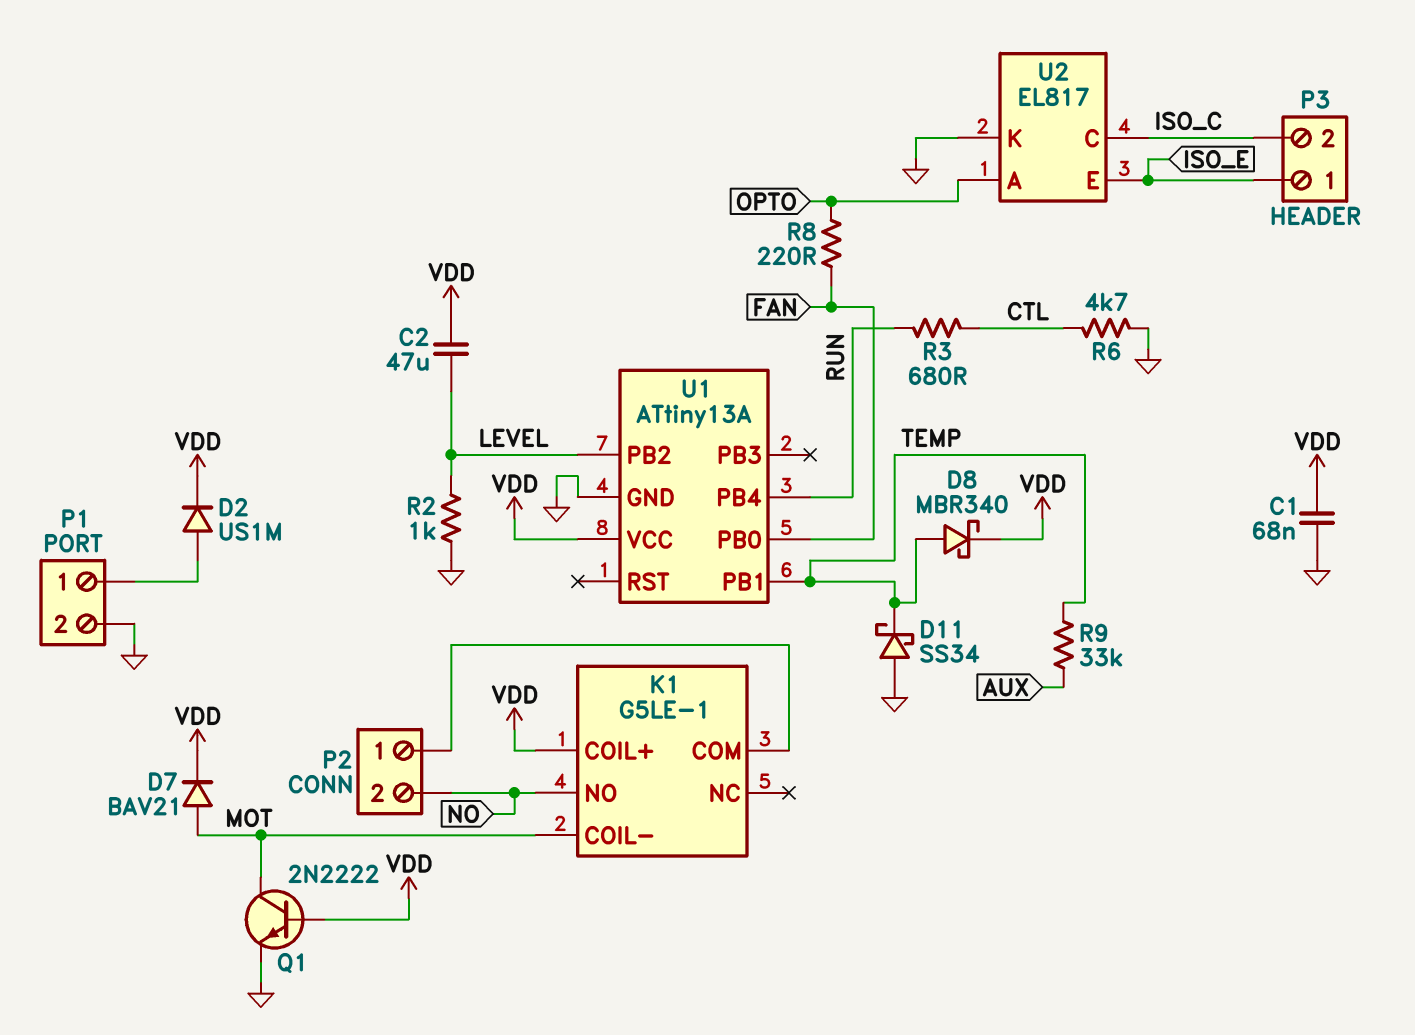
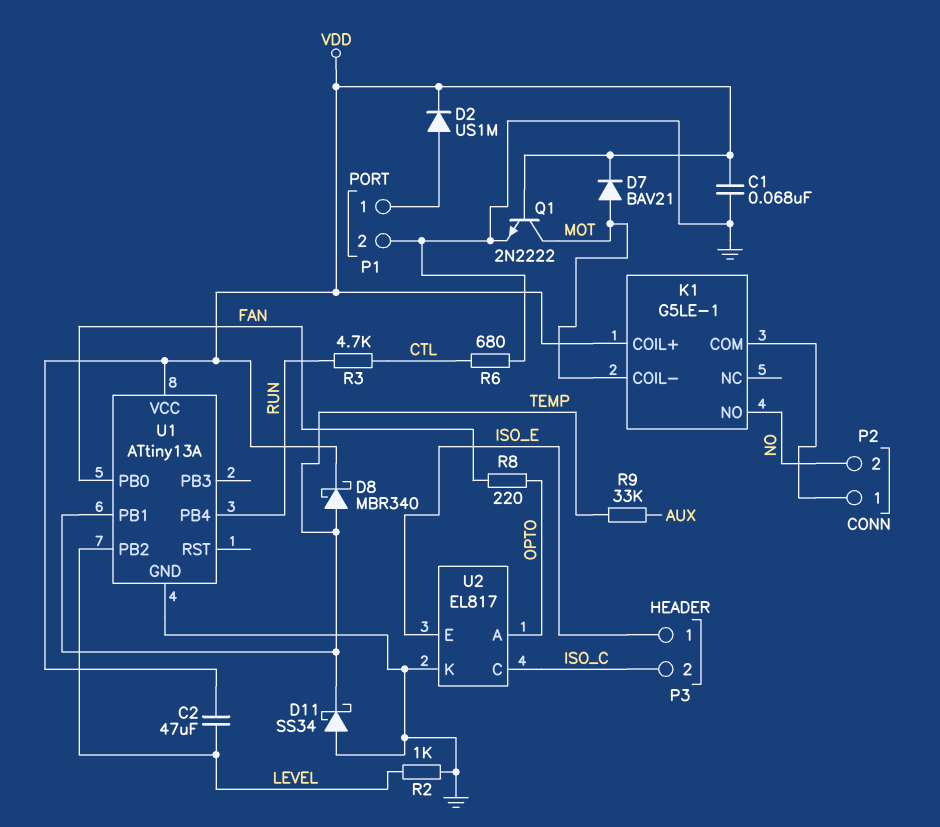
R3: 680 (CTL, RUN) -> 4.7k (CTL, RUN)
R6: 4.7k (CTL, GND) -> 680 (CTL, GND)

